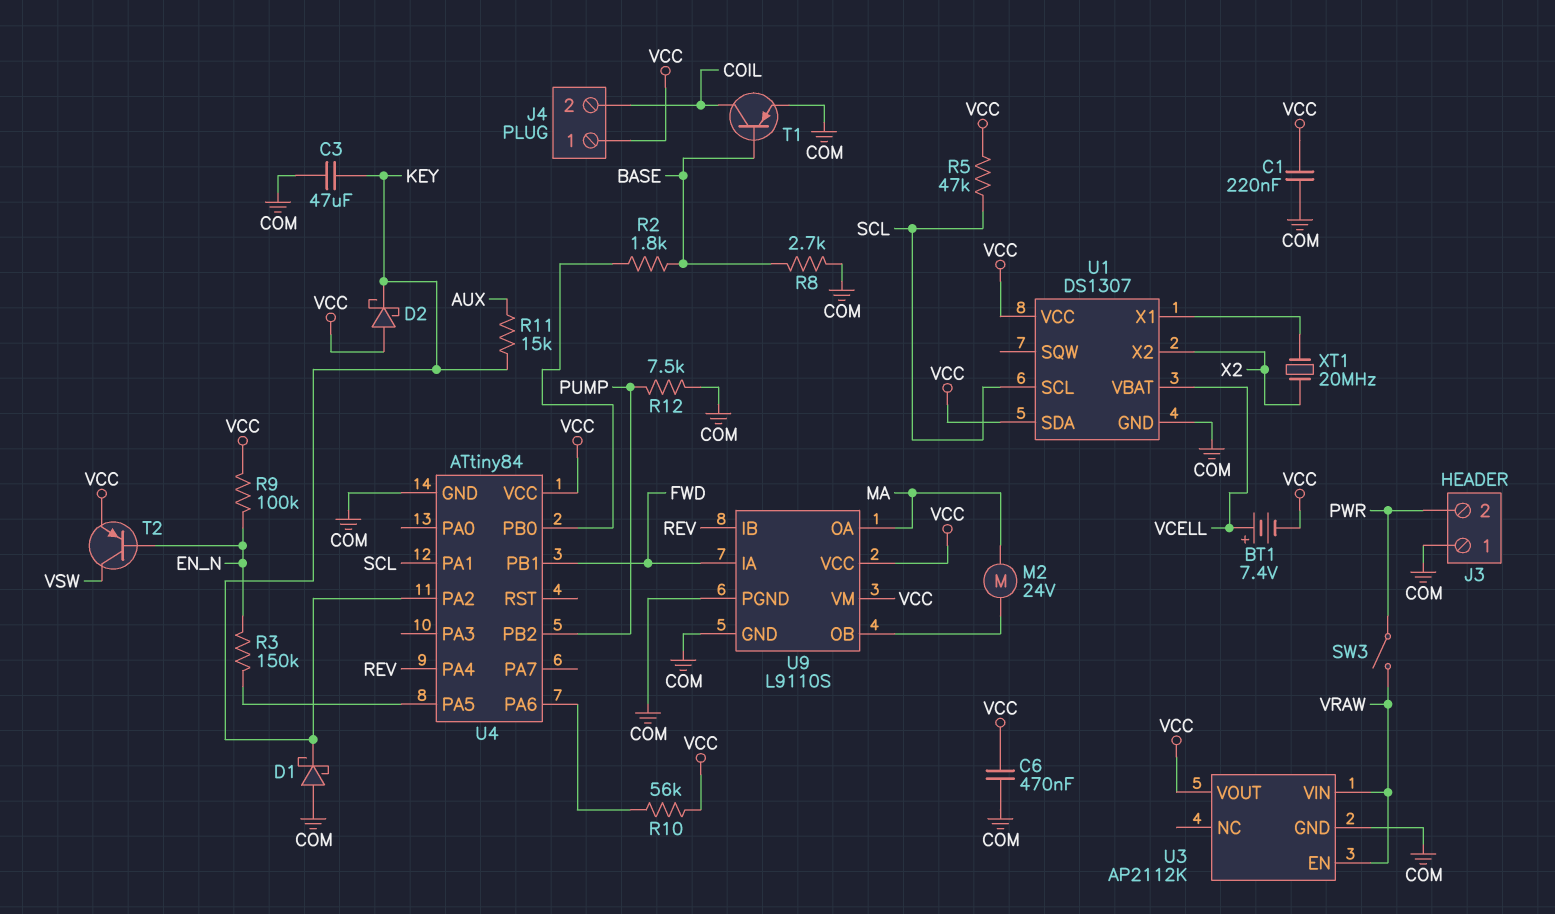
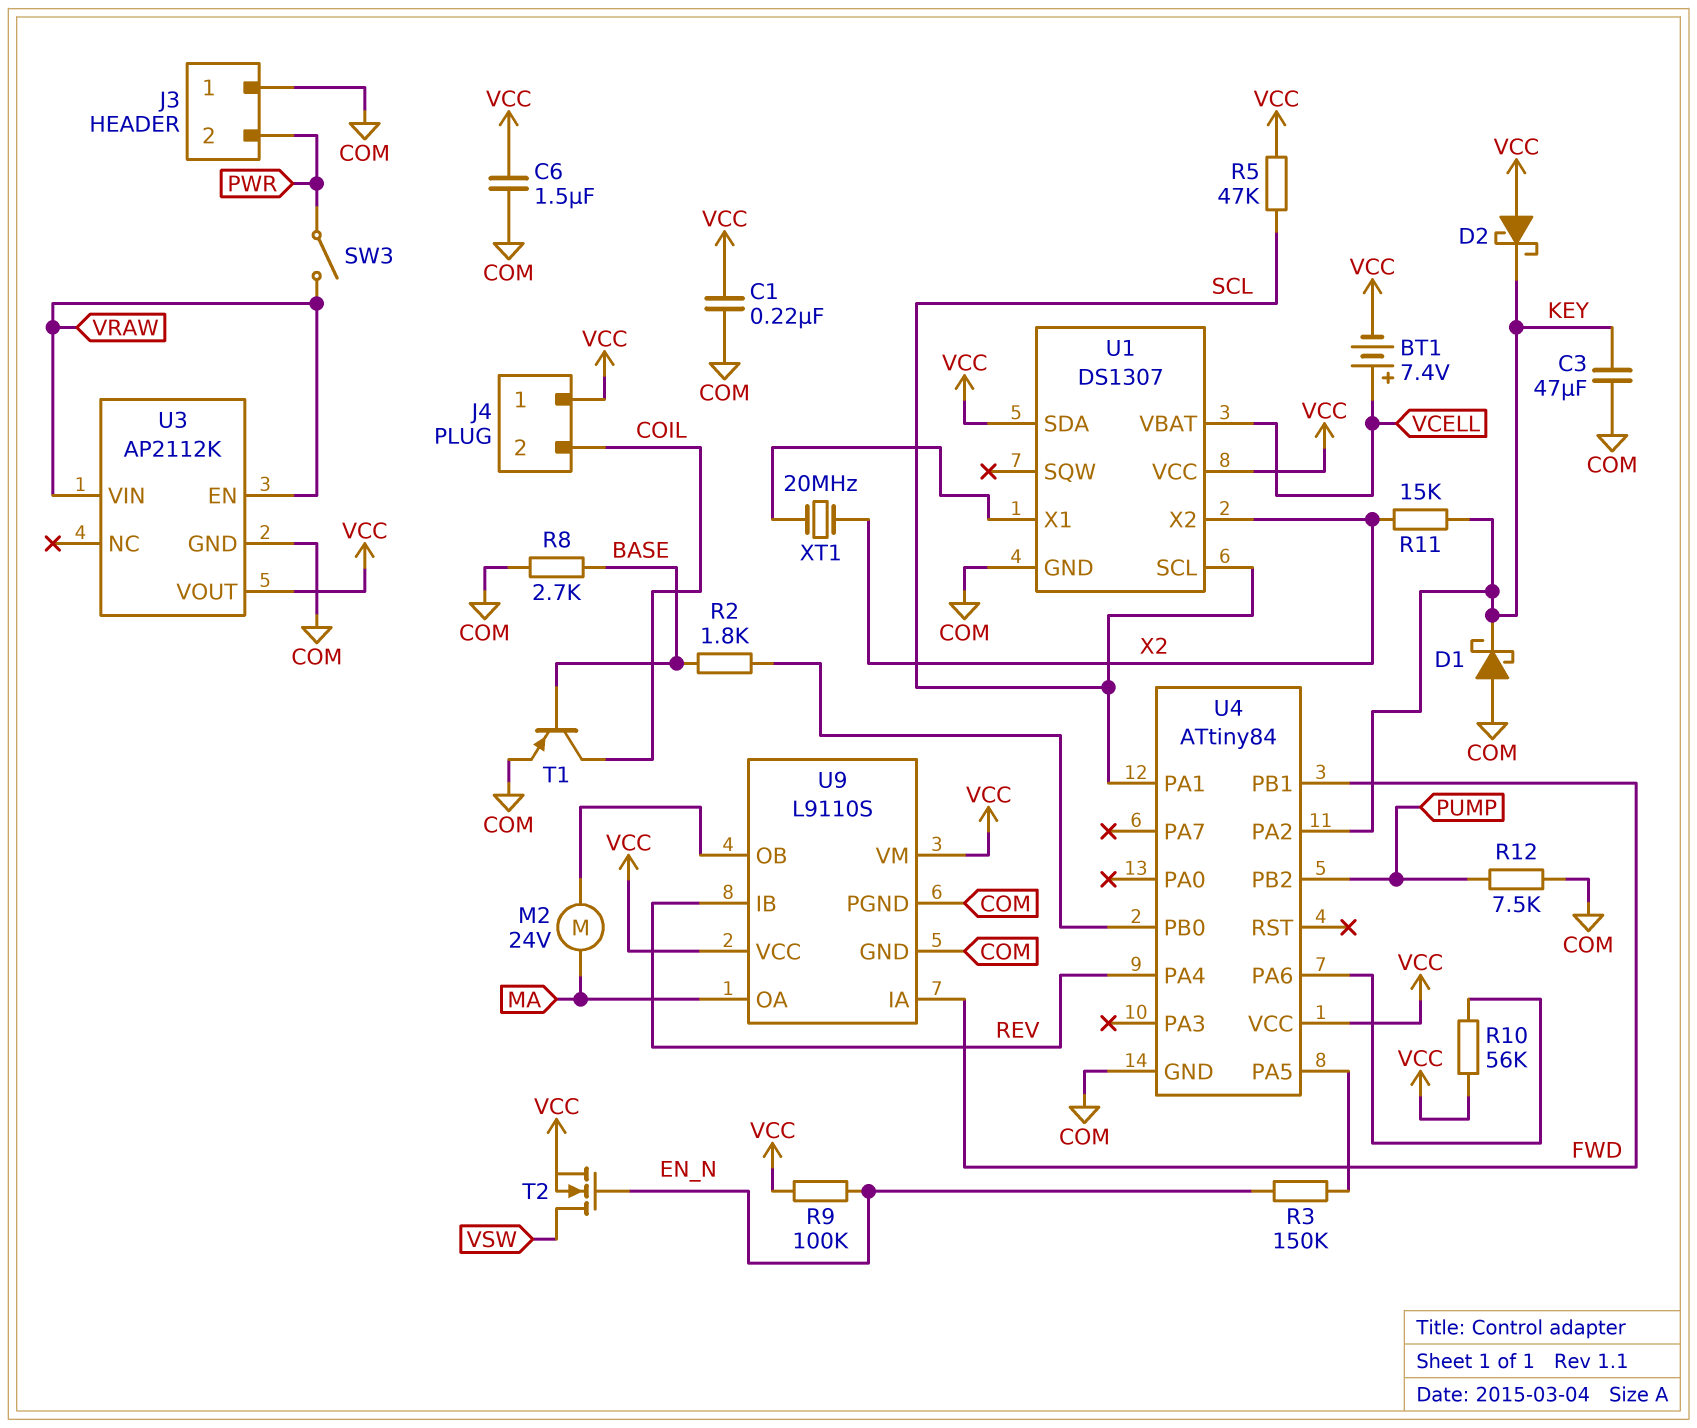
C6: 470nF (COM, VCC) -> 1.5uF (COM, VCC)
R11: 15k (AUX, KEY) -> 15k (KEY, X2)
T2: PNP (B EN_N, C VSW, E VCC) -> NMOS (G EN_N, D VSW, S VCC)

